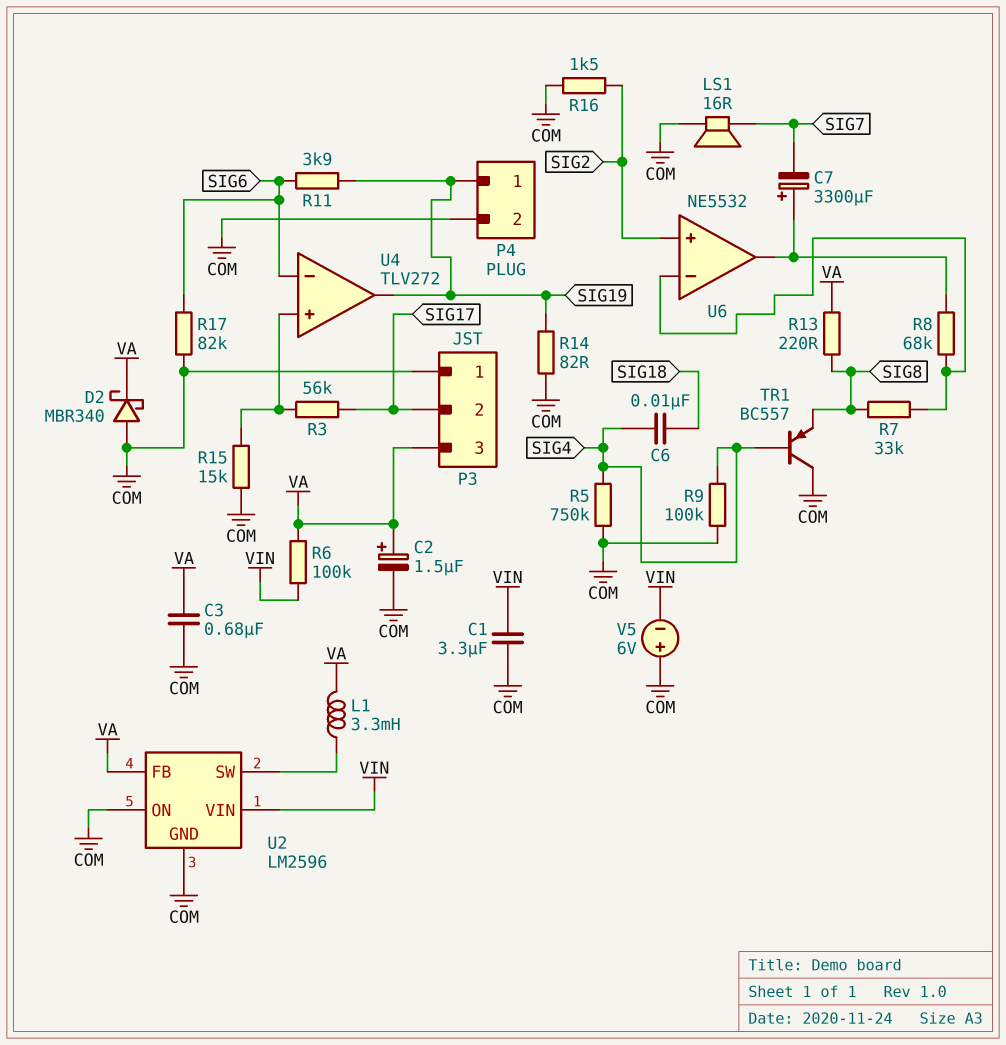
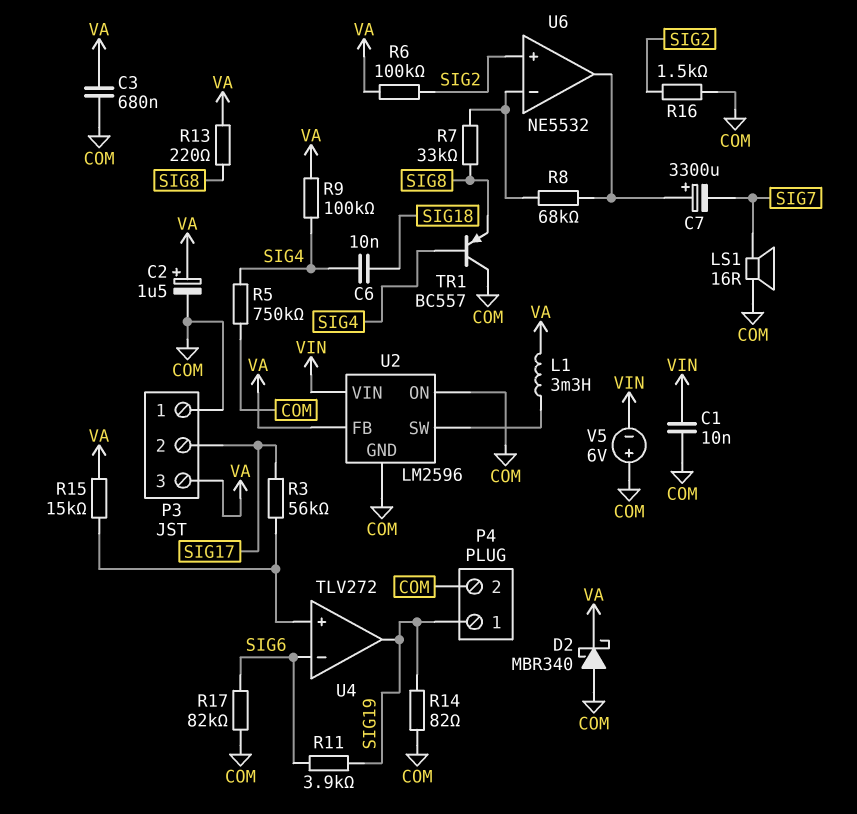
C1: 3.3uF (COM, VIN) -> 10nF (COM, VIN)
R6: 100k (VA, VIN) -> 100k (SIG2, VA)
R9: 100k (COM, SIG4) -> 100k (SIG4, VA)
R15: 15k (COM, U4/in+) -> 15k (U4/in+, VA)

